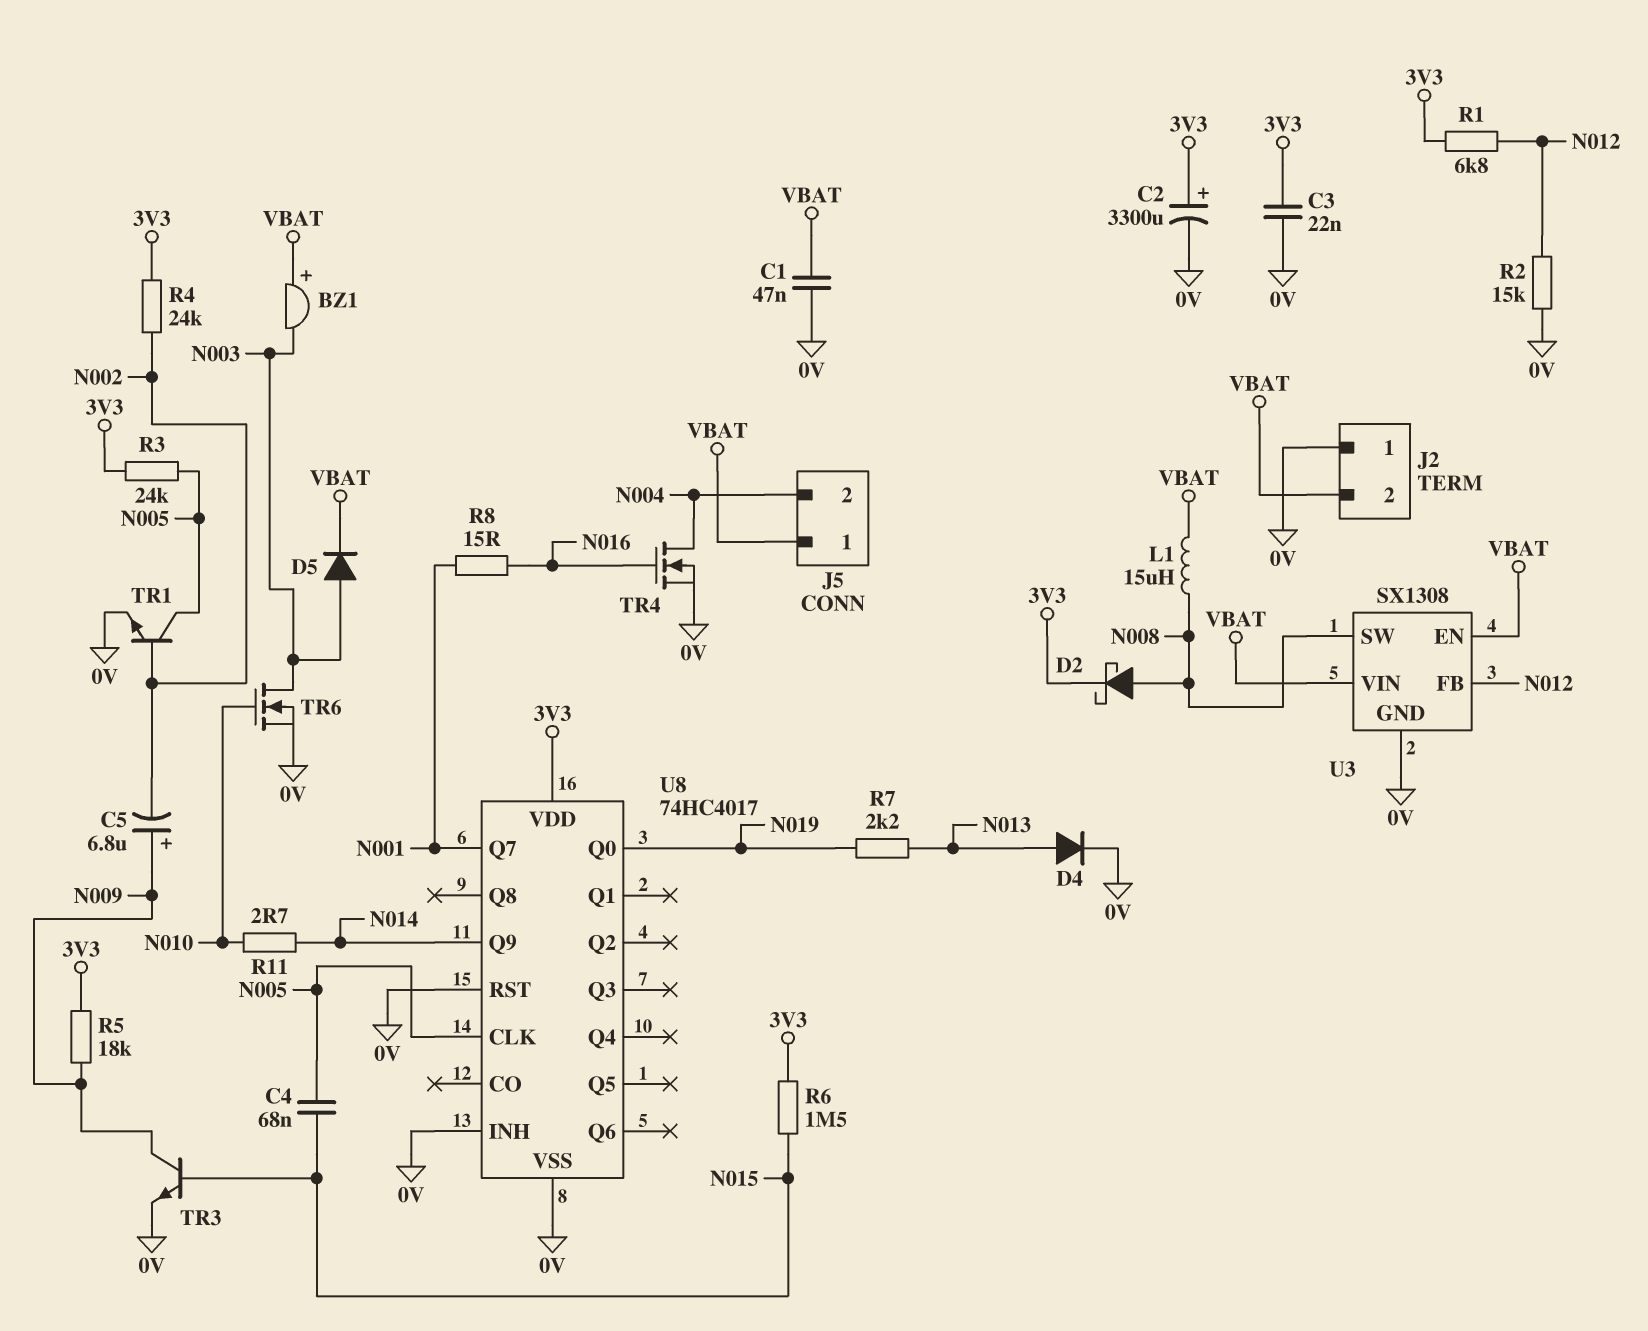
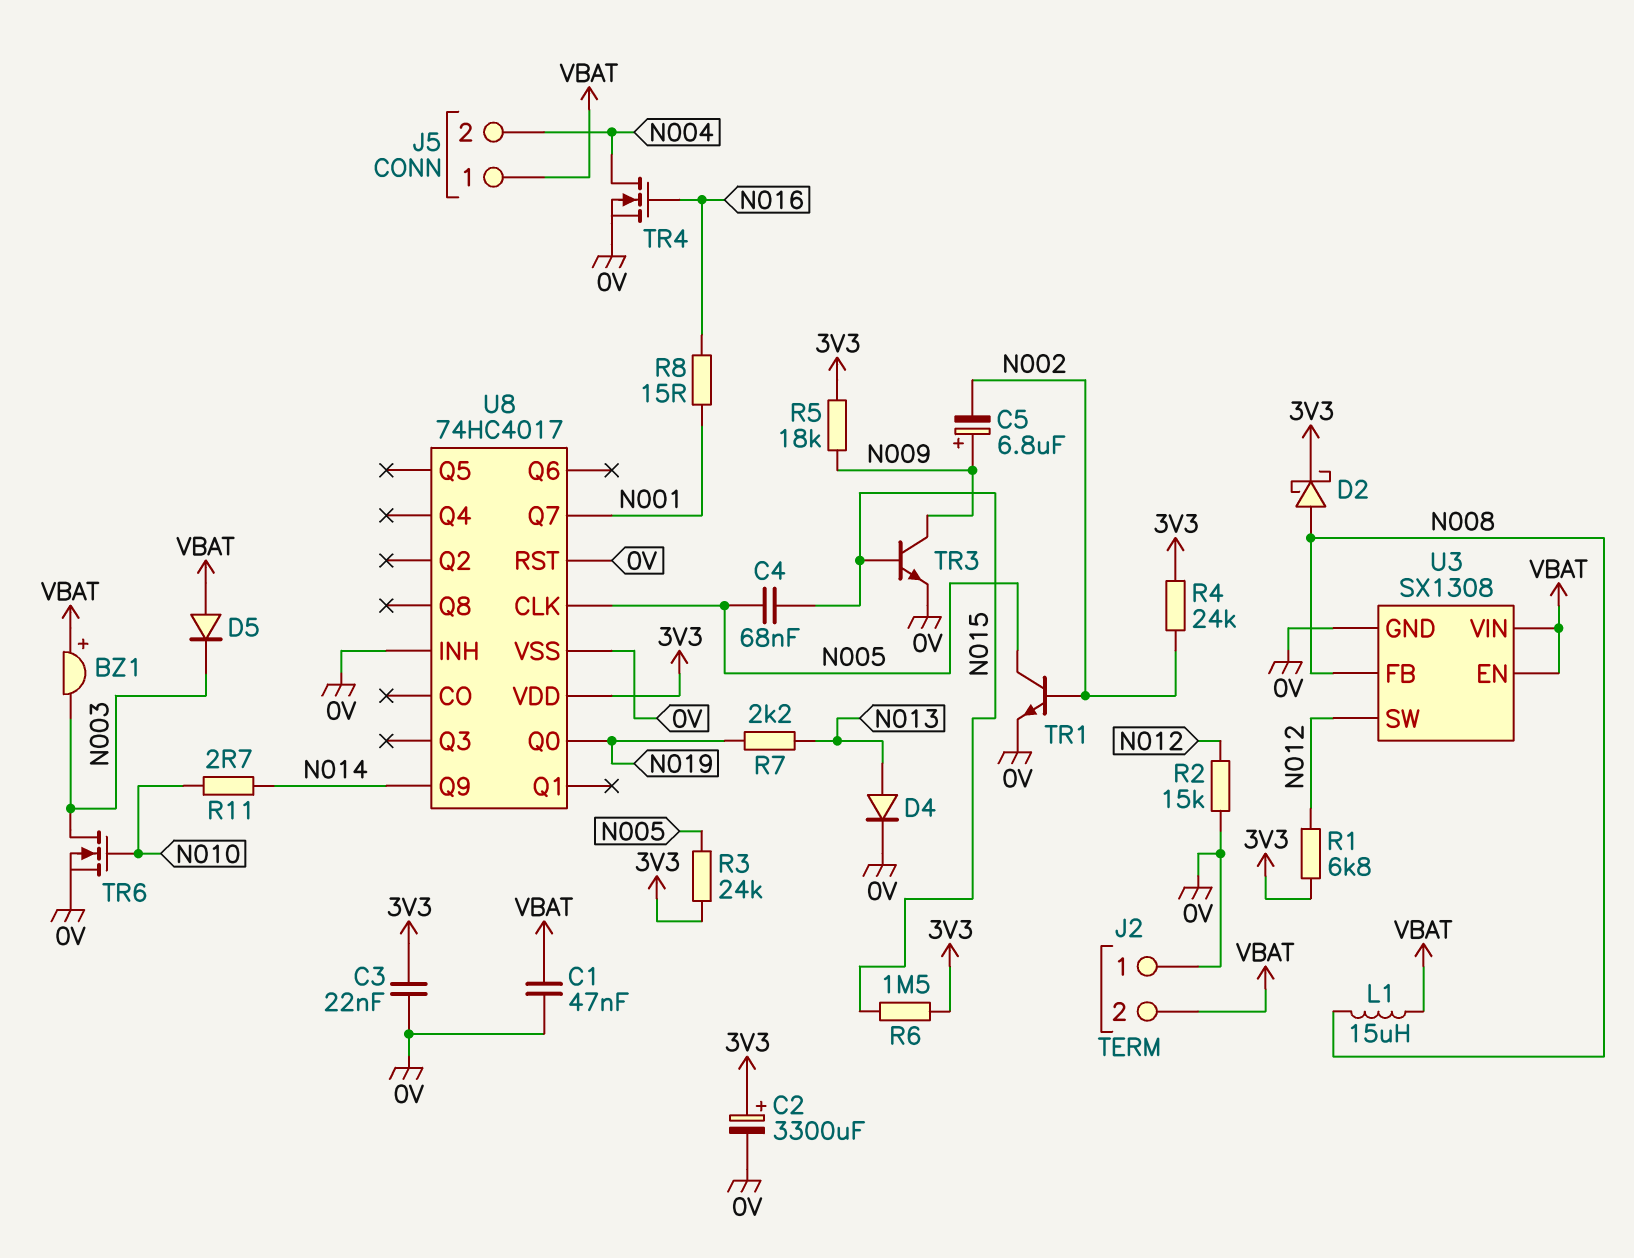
D5: diode (A N003, K VBAT) -> diode (A VBAT, K N003)
U3 pin FB: N012 -> N008
U3 pin SW: N008 -> N012

